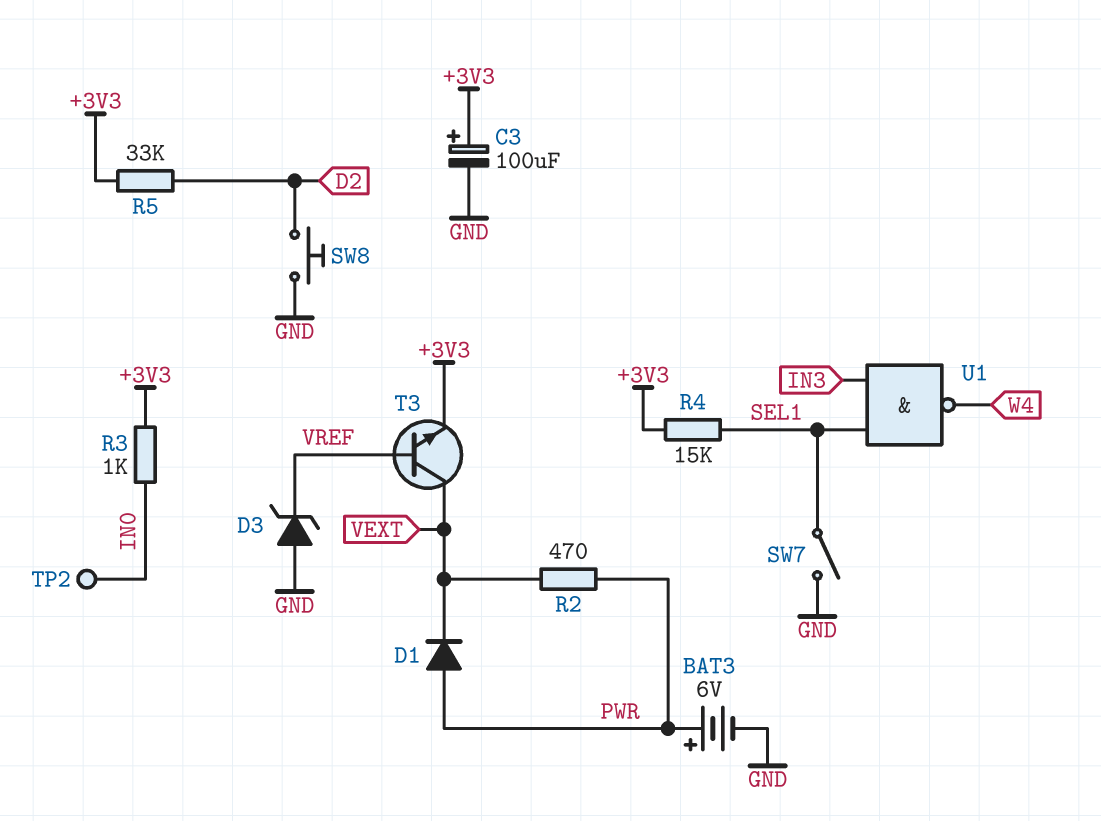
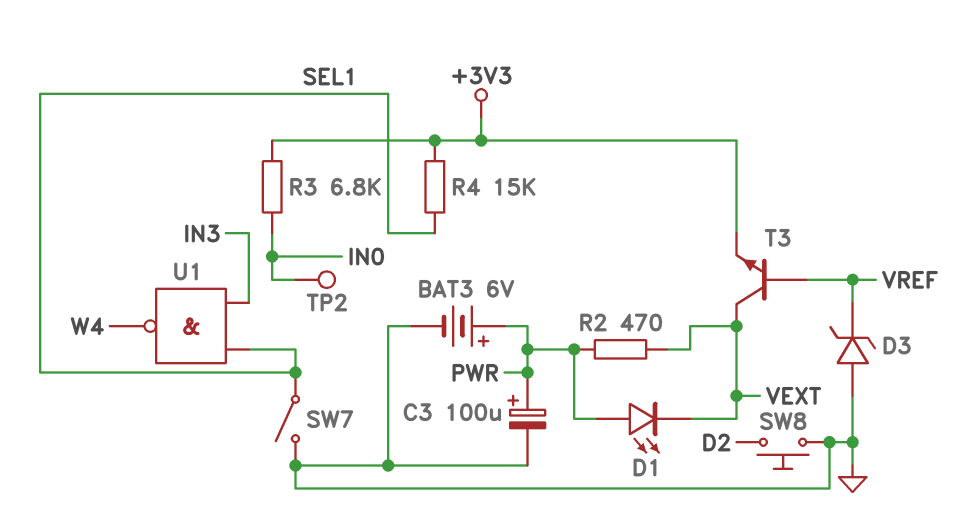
C3: 100uF (plus +3V3, minus GND) -> 100uF (plus PWR, minus GND)
D1: diode (A PWR, K VEXT) -> LED (A PWR, K VEXT)
R3: 1k (+3V3, IN0) -> 6.8k (+3V3, IN0)
R5: 33k (+3V3, D2) -> none

